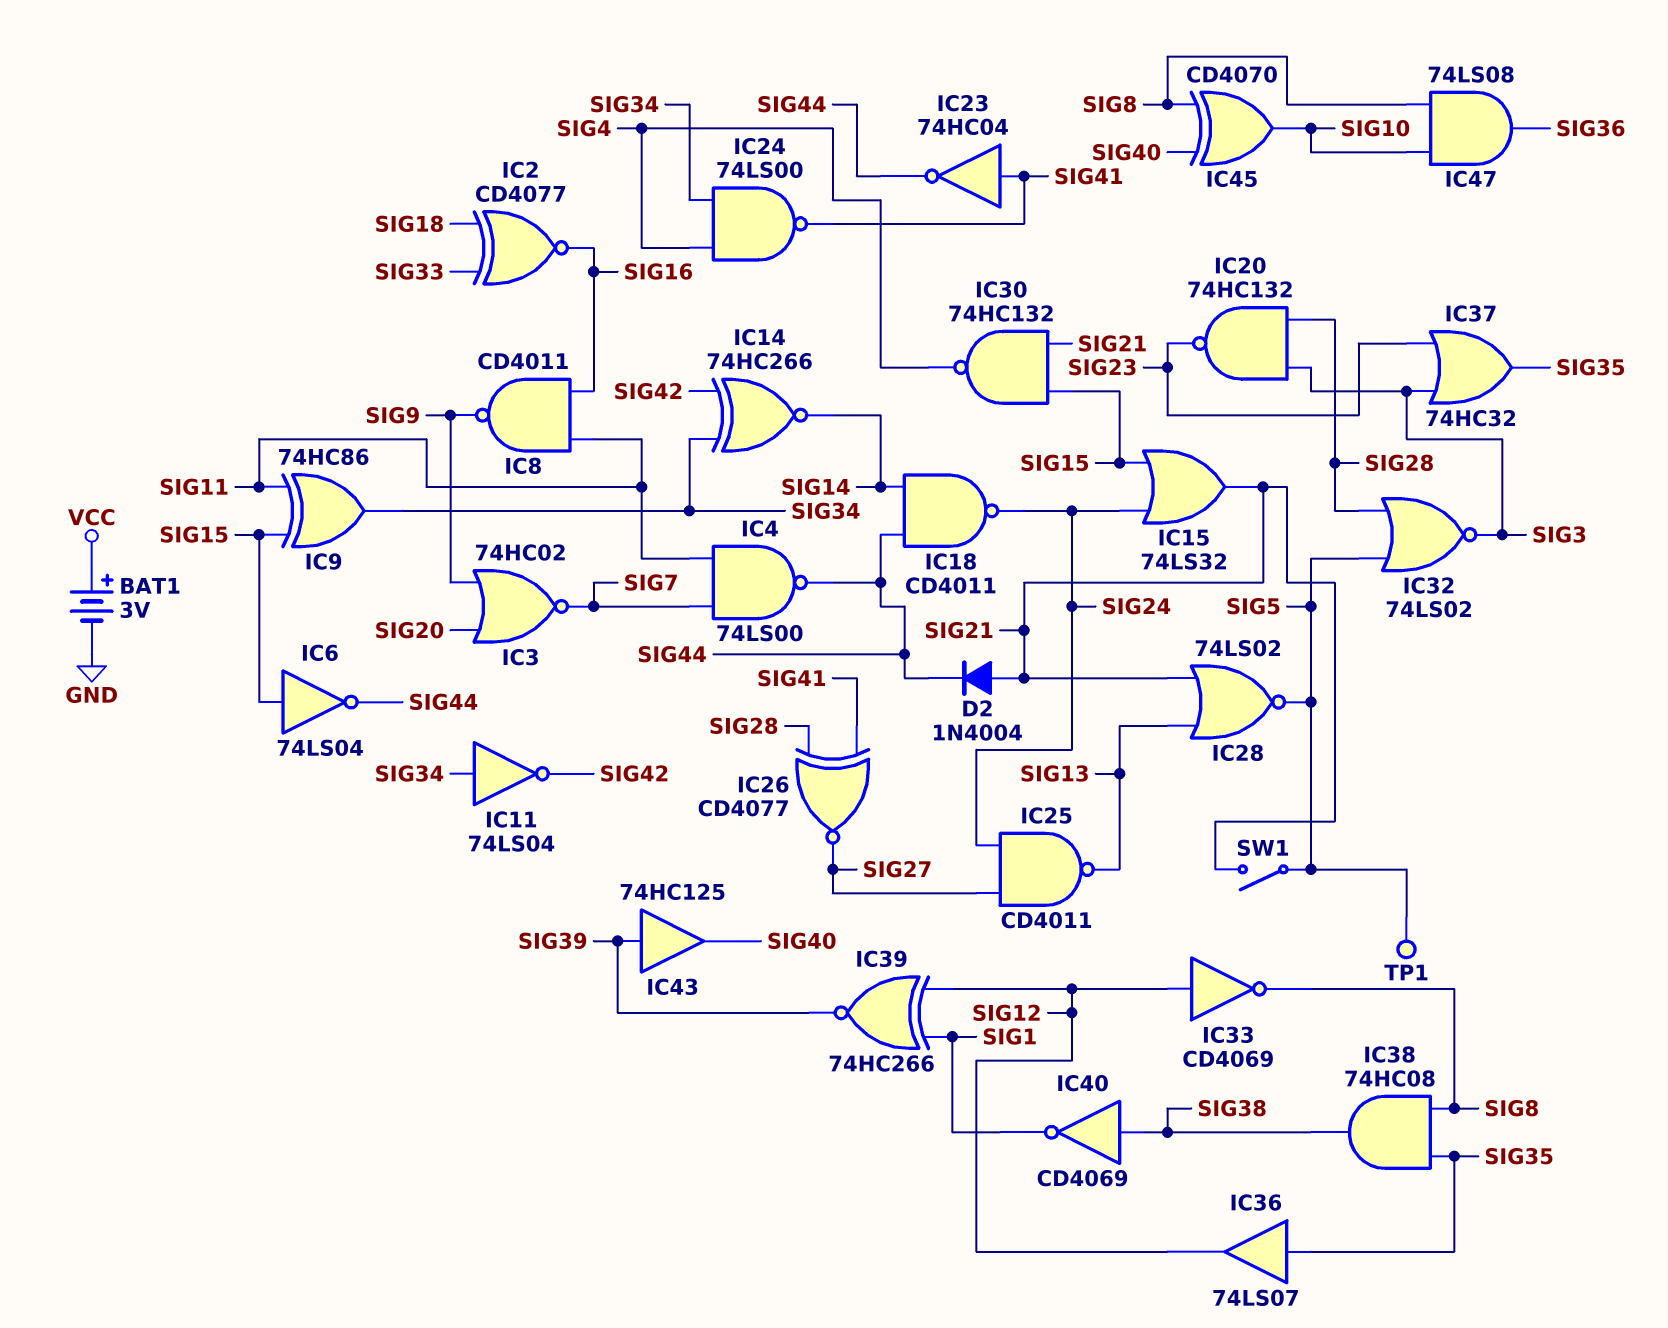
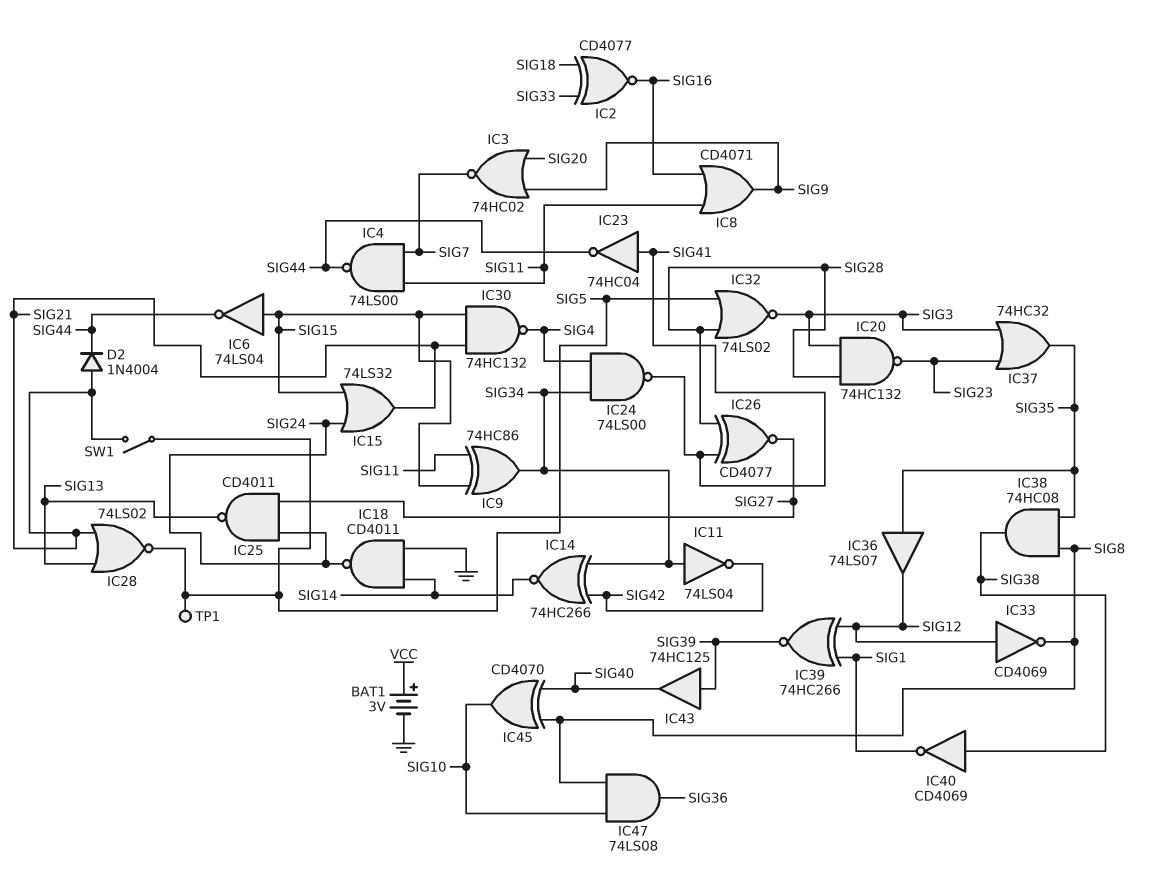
IC8: NAND CD4011 (in SIG11, in SIG16, out SIG9) -> OR CD4071 (in SIG11, in SIG16, out SIG9)
IC18: NAND CD4011 (in SIG14, in SIG44, out SIG24) -> NAND CD4011 (in GND, in SIG14, out SIG24)

